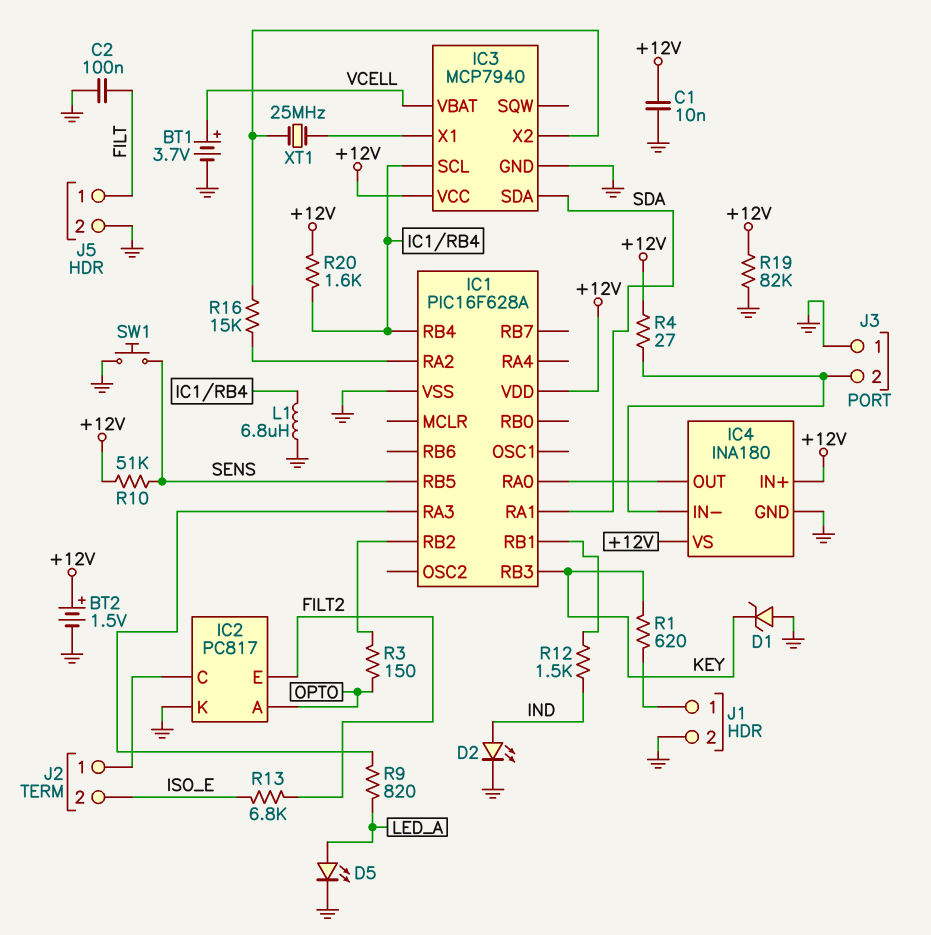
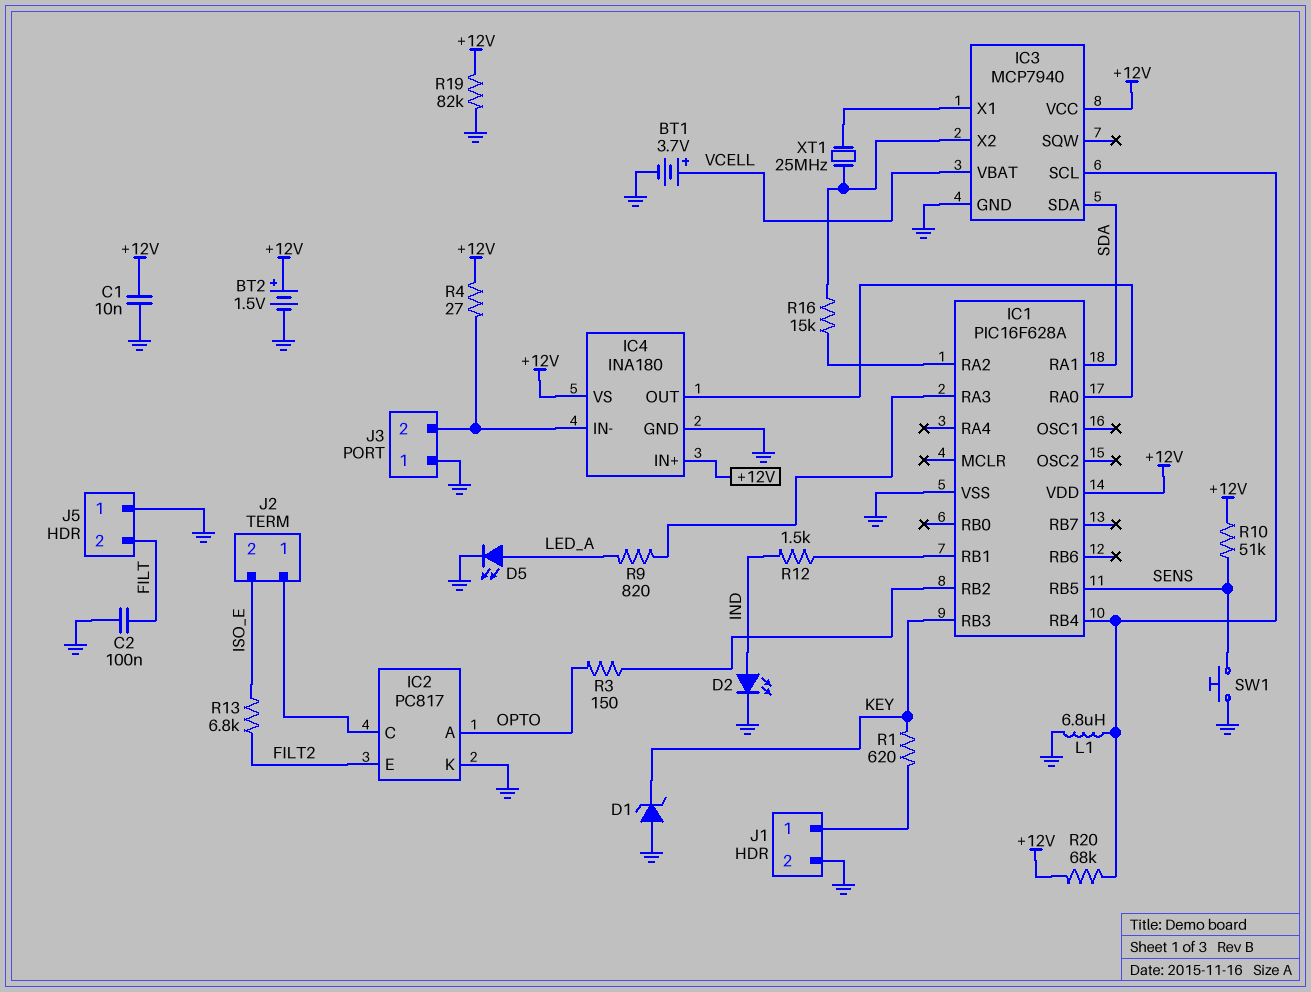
J5 pin 1: FILT -> GND
J5 pin 2: GND -> FILT
R20: 1.6k (+12V, IC1/RB4) -> 68k (+12V, IC1/RB4)

